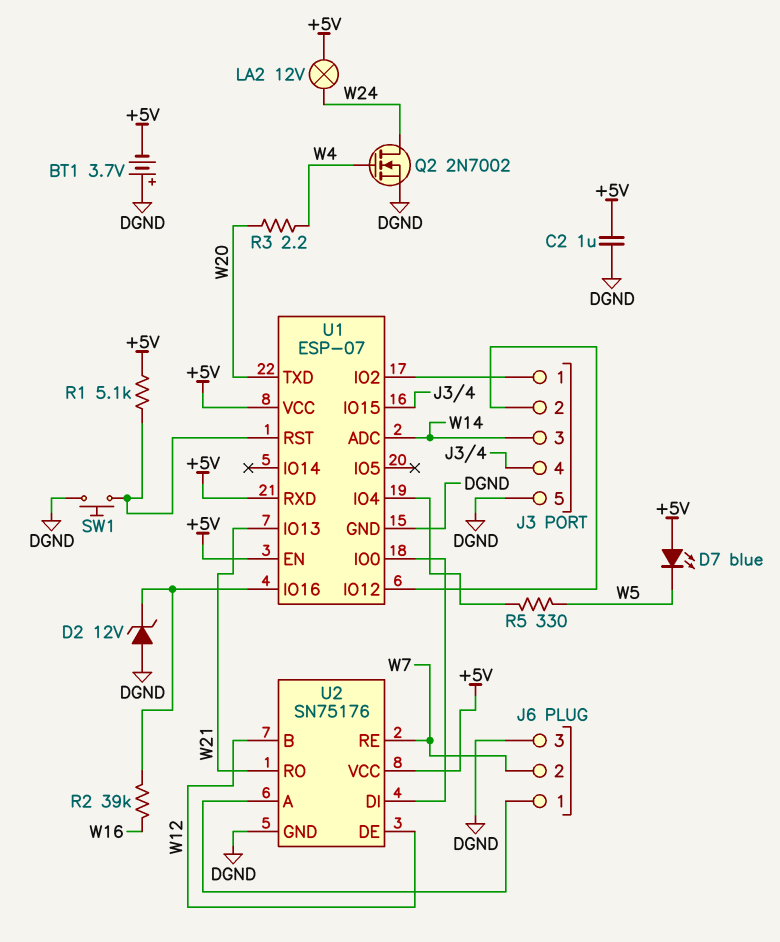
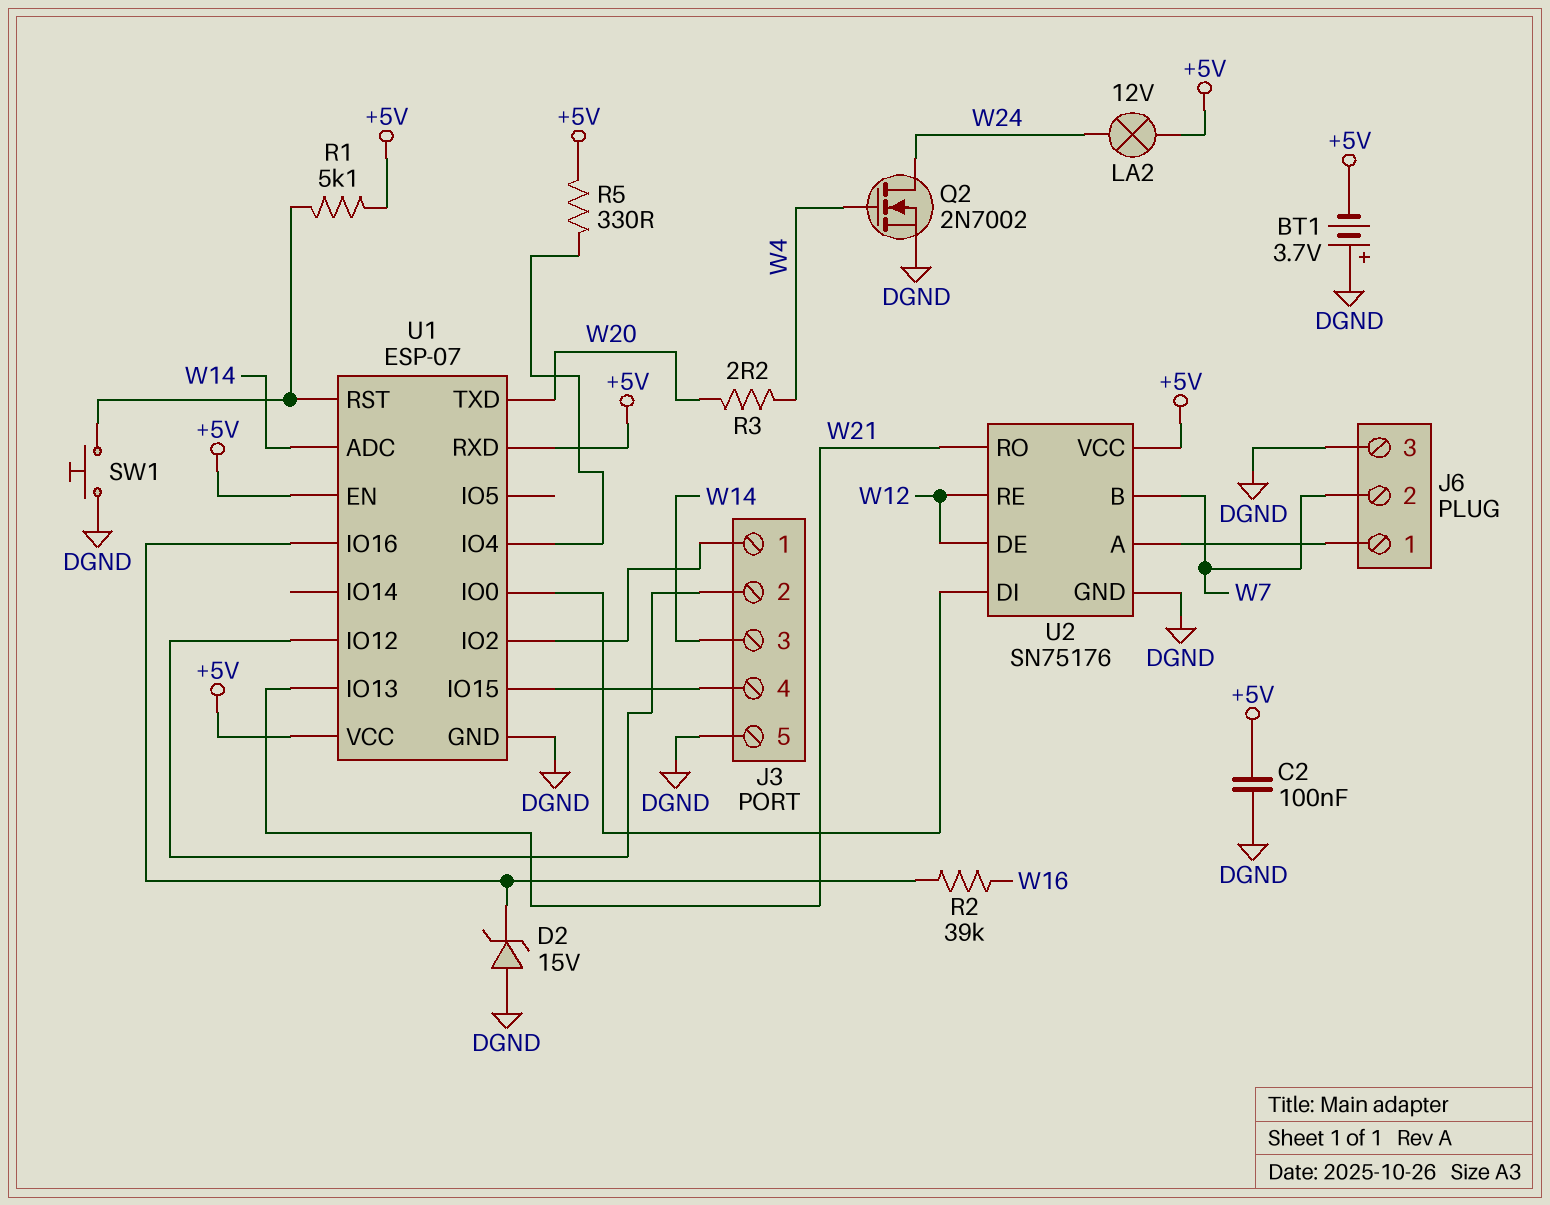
C2: 1uF (+5V, DGND) -> 100nF (+5V, DGND)
D2: zener 12V (A DGND, K U1/IO16) -> zener 15V (A DGND, K U1/IO16)
D7: LED blue (A +5V, K W5) -> none
R5: 330 (U1/IO4, W5) -> 330 (+5V, U1/IO4)
U2 pin B: W12 -> W7
U2 pin RE: W7 -> W12

